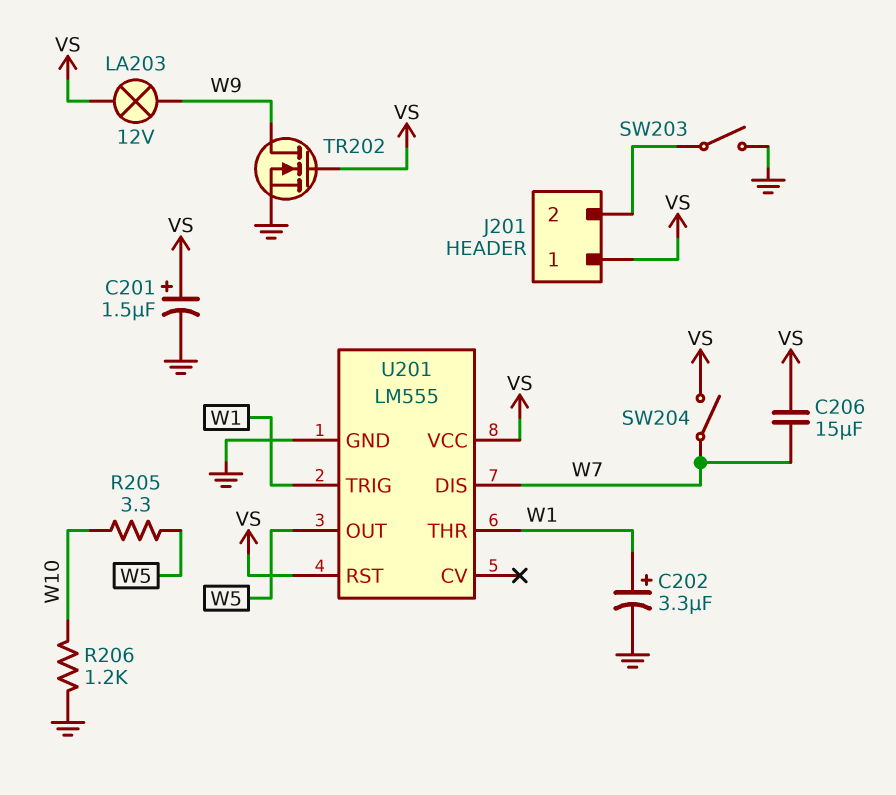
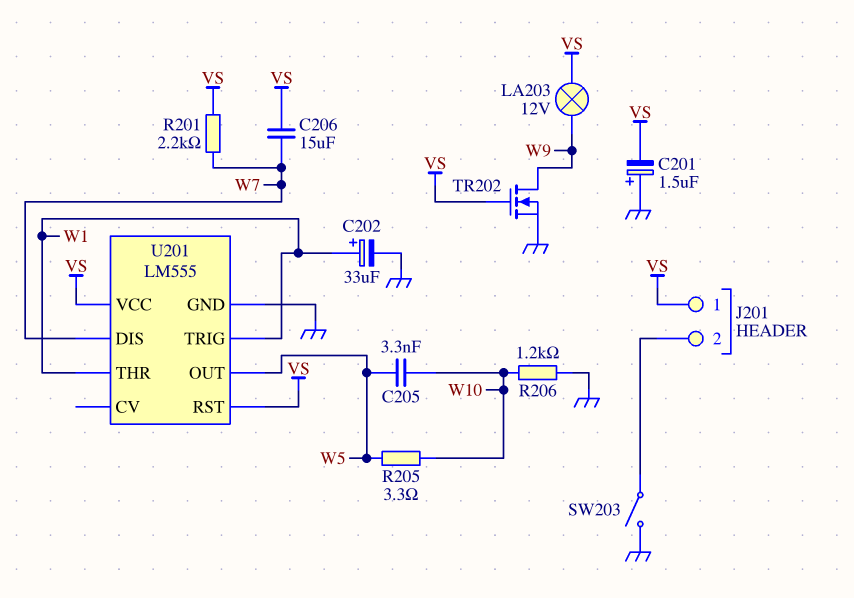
C201: 1.5uF (plus VS, minus GND) -> 1.5uF (plus GND, minus VS)
C202: 3.3uF (plus W1, minus GND) -> 33uF (plus W1, minus GND)
C205: none -> 3.3nF (W5, W10)
R201: none -> 2.2k (VS, W7)
SW204: switch (VS, W7) -> none

